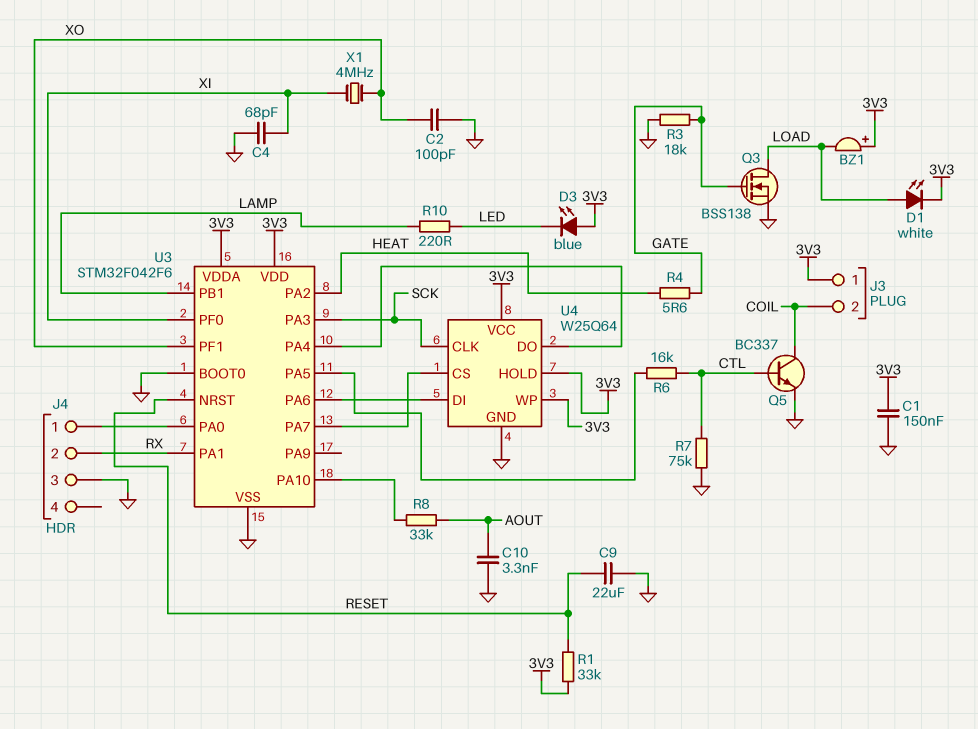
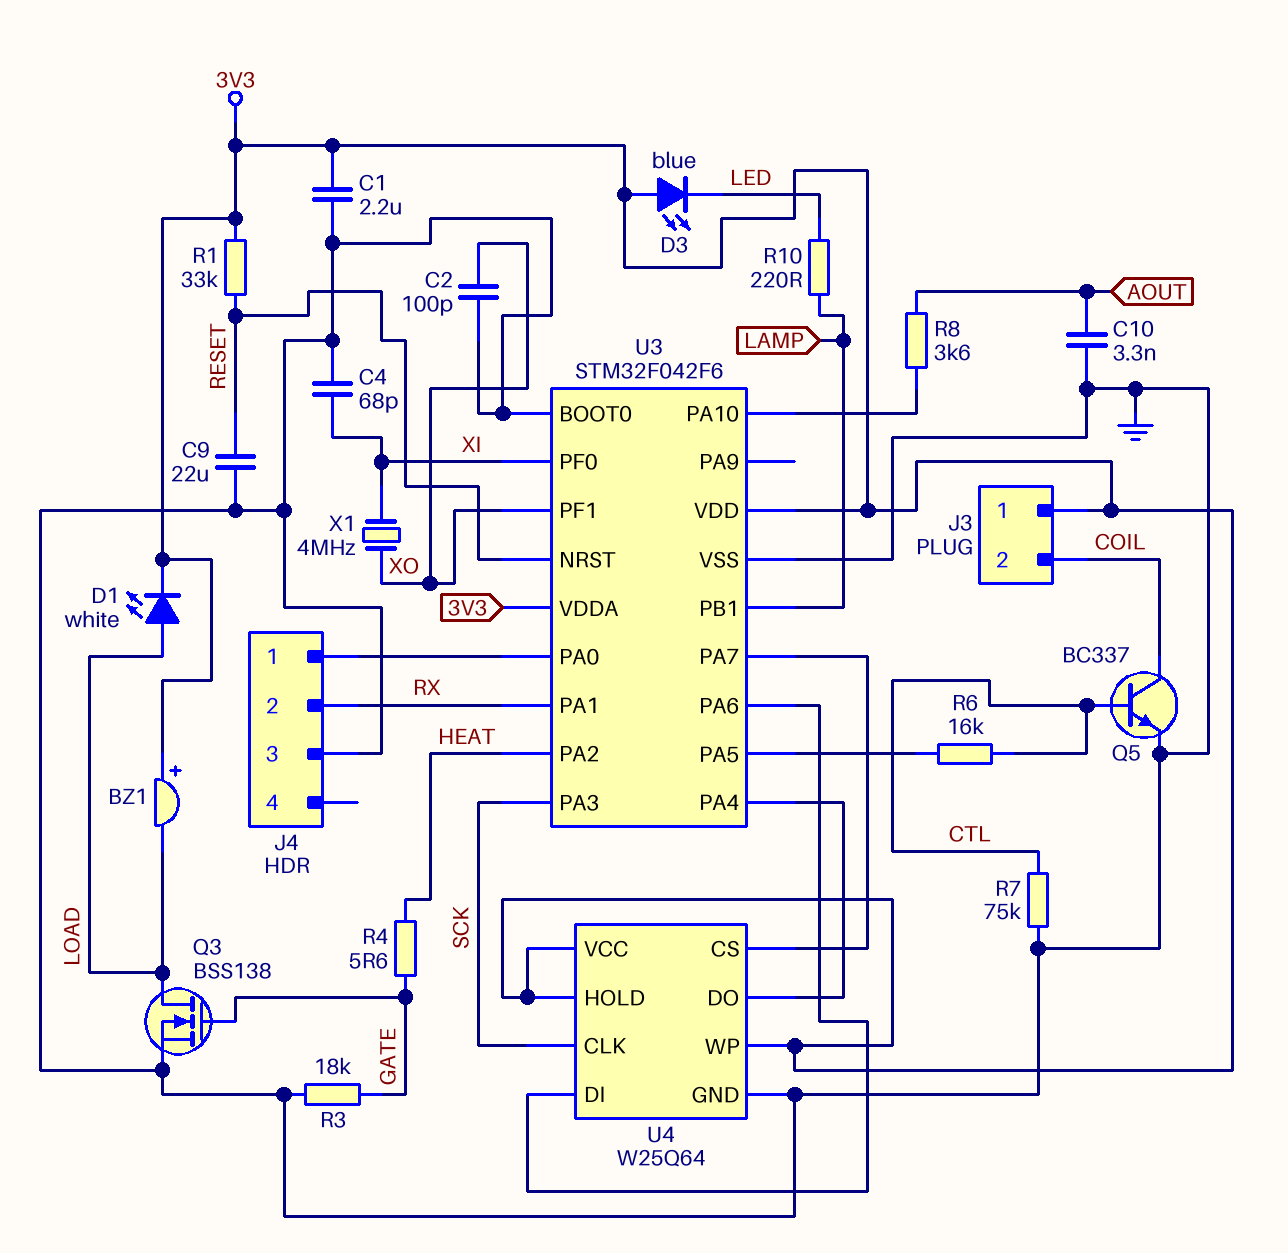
C1: 150nF (3V3, GND) -> 2.2uF (3V3, GND)
R8: 33k (AOUT, U3/PA10) -> 3.6k (AOUT, U3/PA10)

